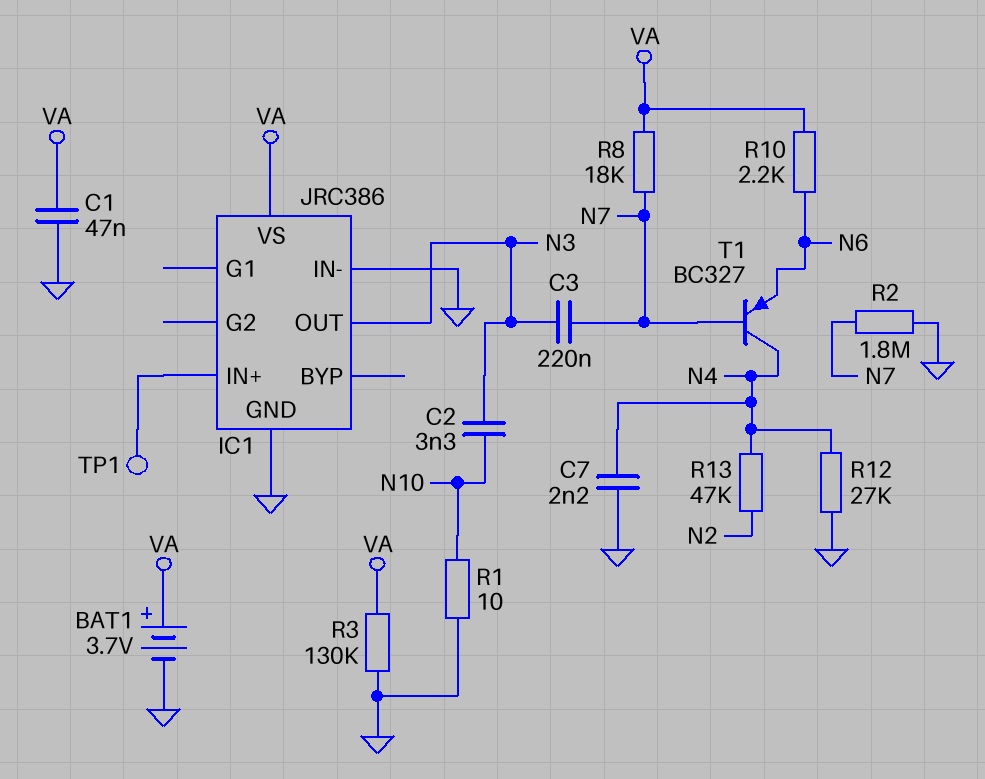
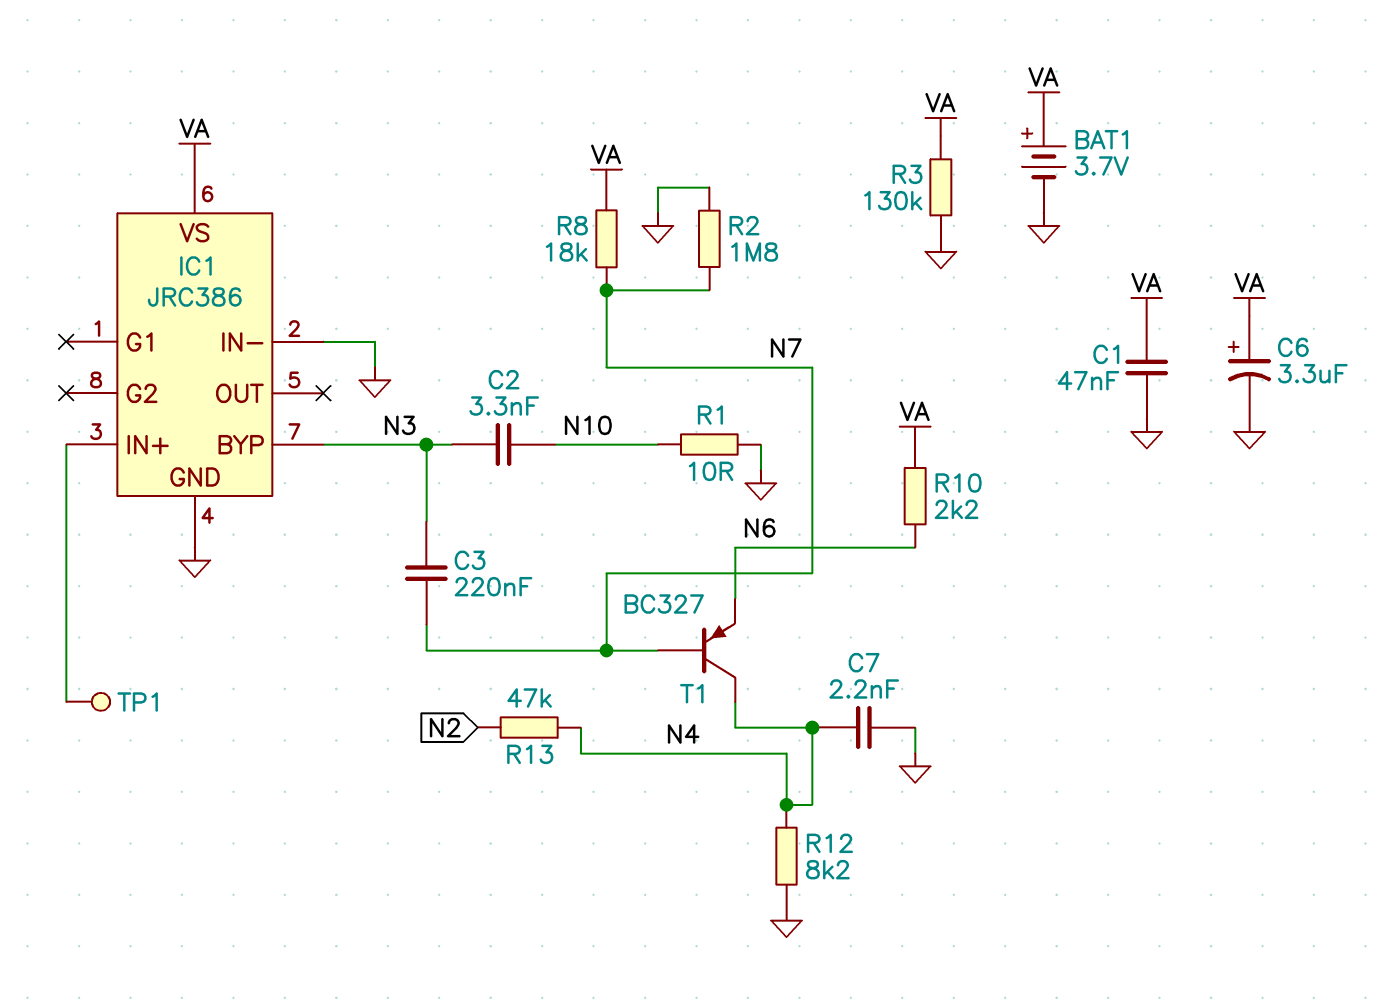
C6: none -> 3.3uF (plus VA, minus GND)
IC1 pin BYP: none -> N3
IC1 pin OUT: N3 -> none
R12: 27k (GND, N4) -> 8.2k (GND, N4)

